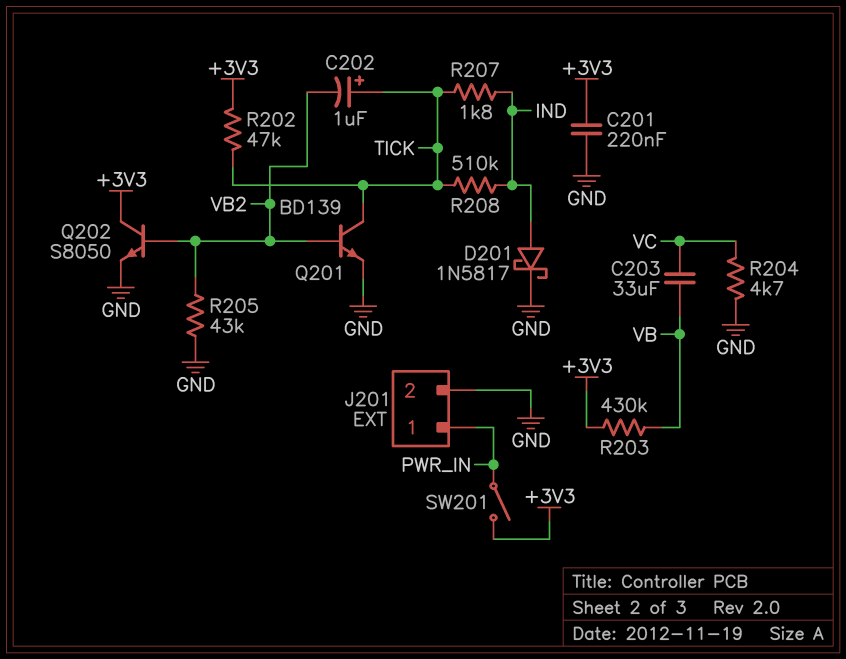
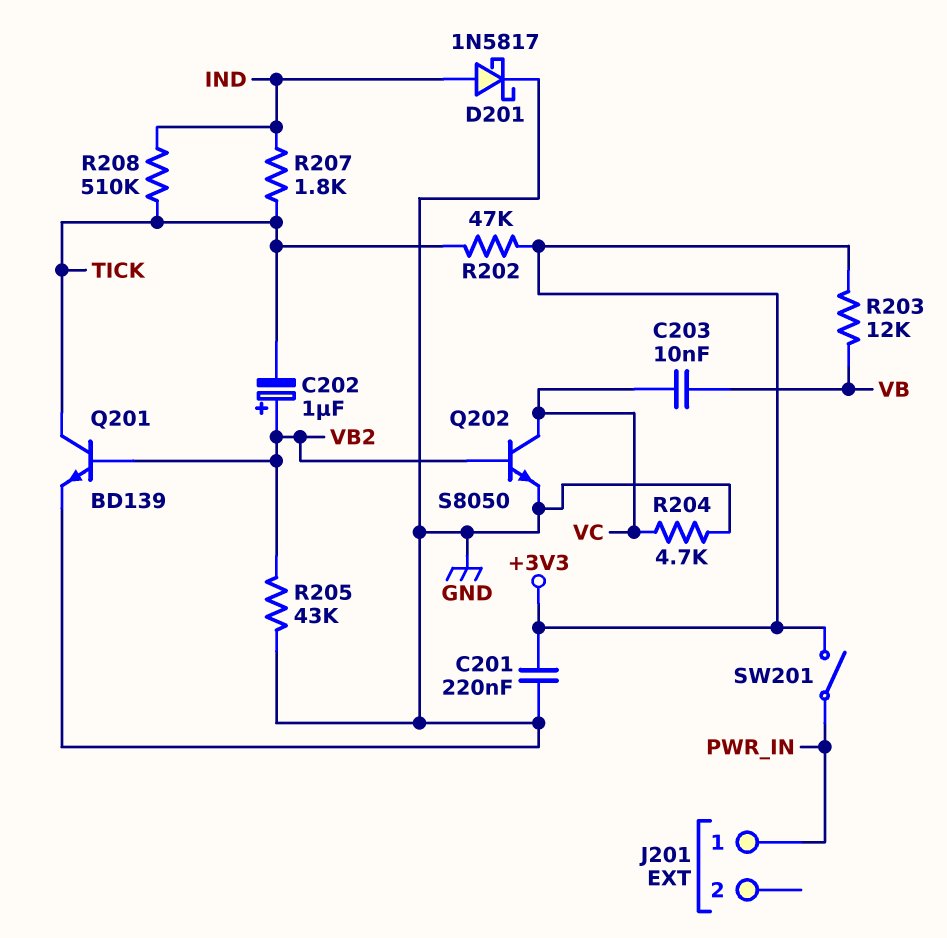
C202: 1uF (plus TICK, minus VB2) -> 1uF (plus VB2, minus TICK)
C203: 33uF (VB, VC) -> 10nF (VB, VC)
J201 pin 2: GND -> none
Q202: NPN S8050 (B VB2, C +3V3, E GND) -> NPN S8050 (B VB2, C VC, E GND)
R203: 430k (+3V3, VB) -> 12k (+3V3, VB)

